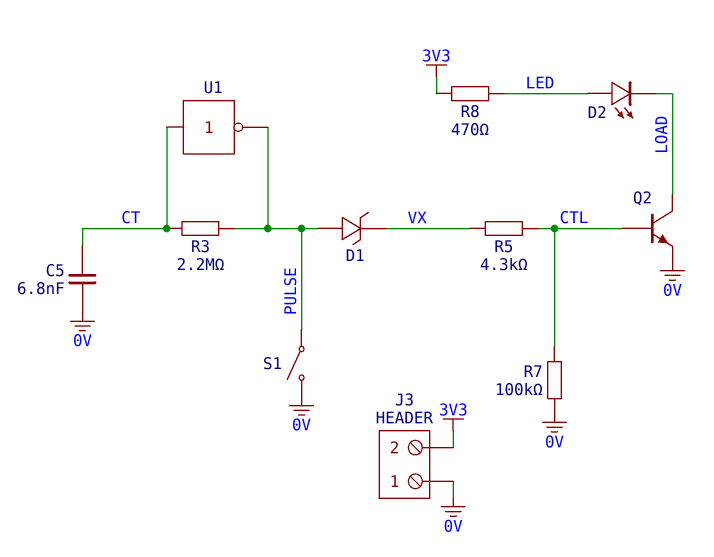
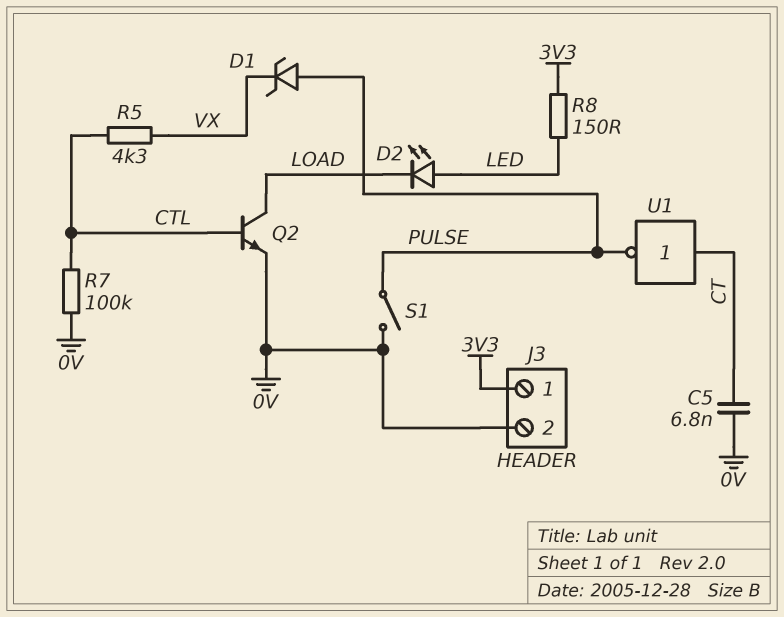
J3 pin 1: 0V -> 3V3
J3 pin 2: 3V3 -> 0V
R3: 2.2M (CT, PULSE) -> none
R8: 470 (3V3, LED) -> 150 (3V3, LED)

